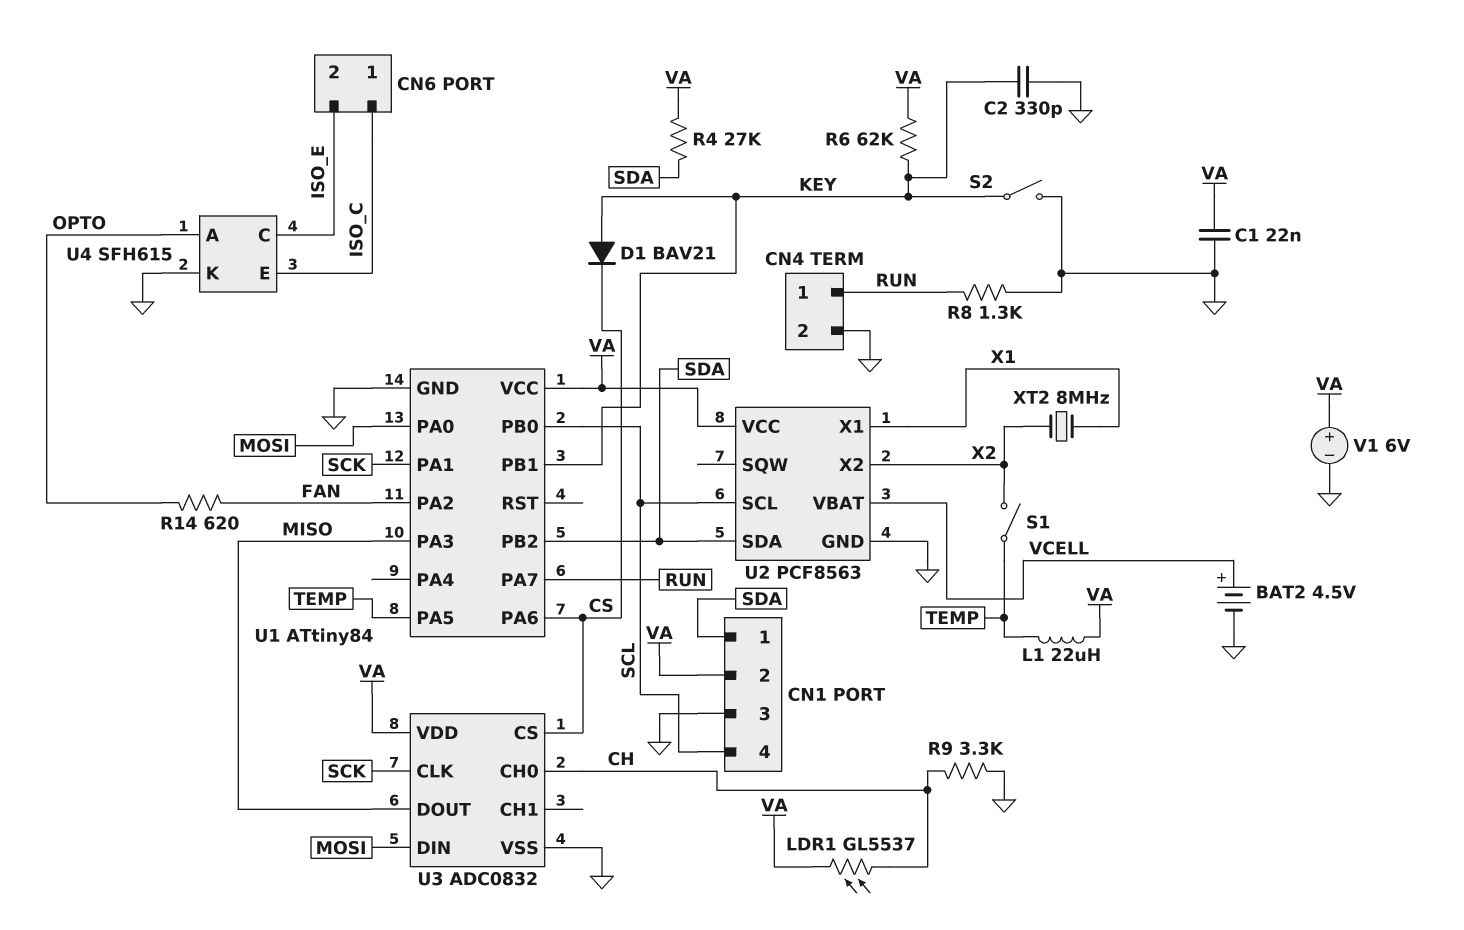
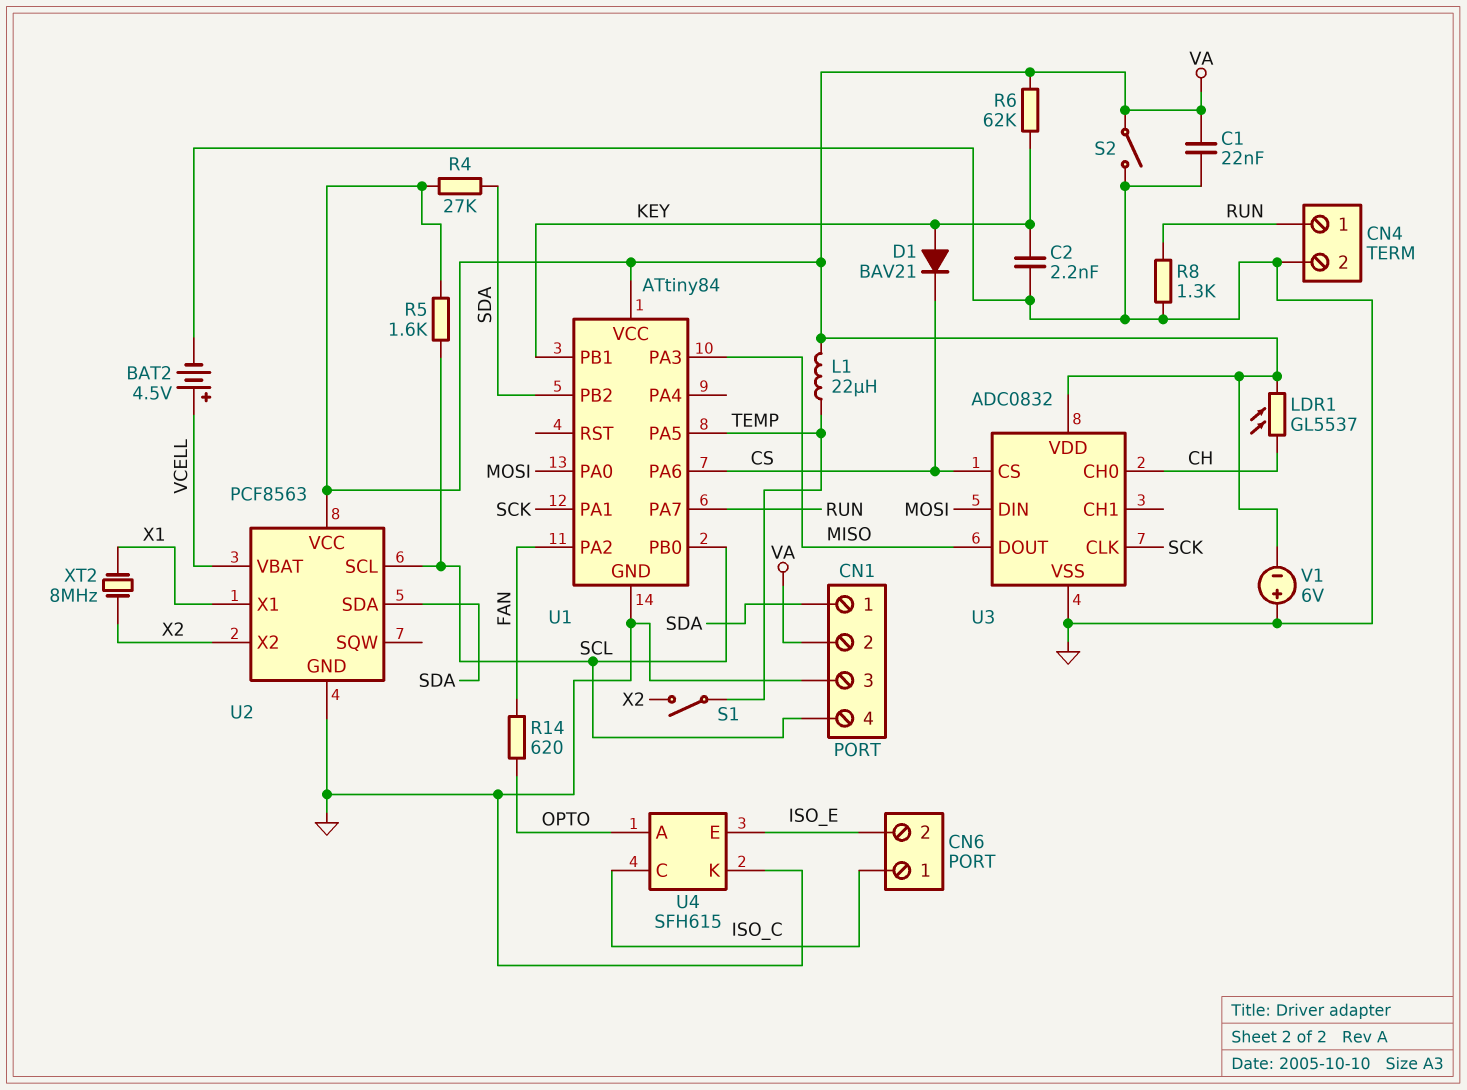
C2: 330pF (GND, KEY) -> 2.2nF (GND, KEY)
R5: none -> 1.6k (SCL, VA)
R9: 3.3k (CH, GND) -> none
S2: switch (GND, KEY) -> switch (GND, VA)
U4 pin C: ISO_E -> ISO_C
U4 pin E: ISO_C -> ISO_E
V1: 6V (plus VA, minus GND) -> 6V (plus GND, minus VA)

